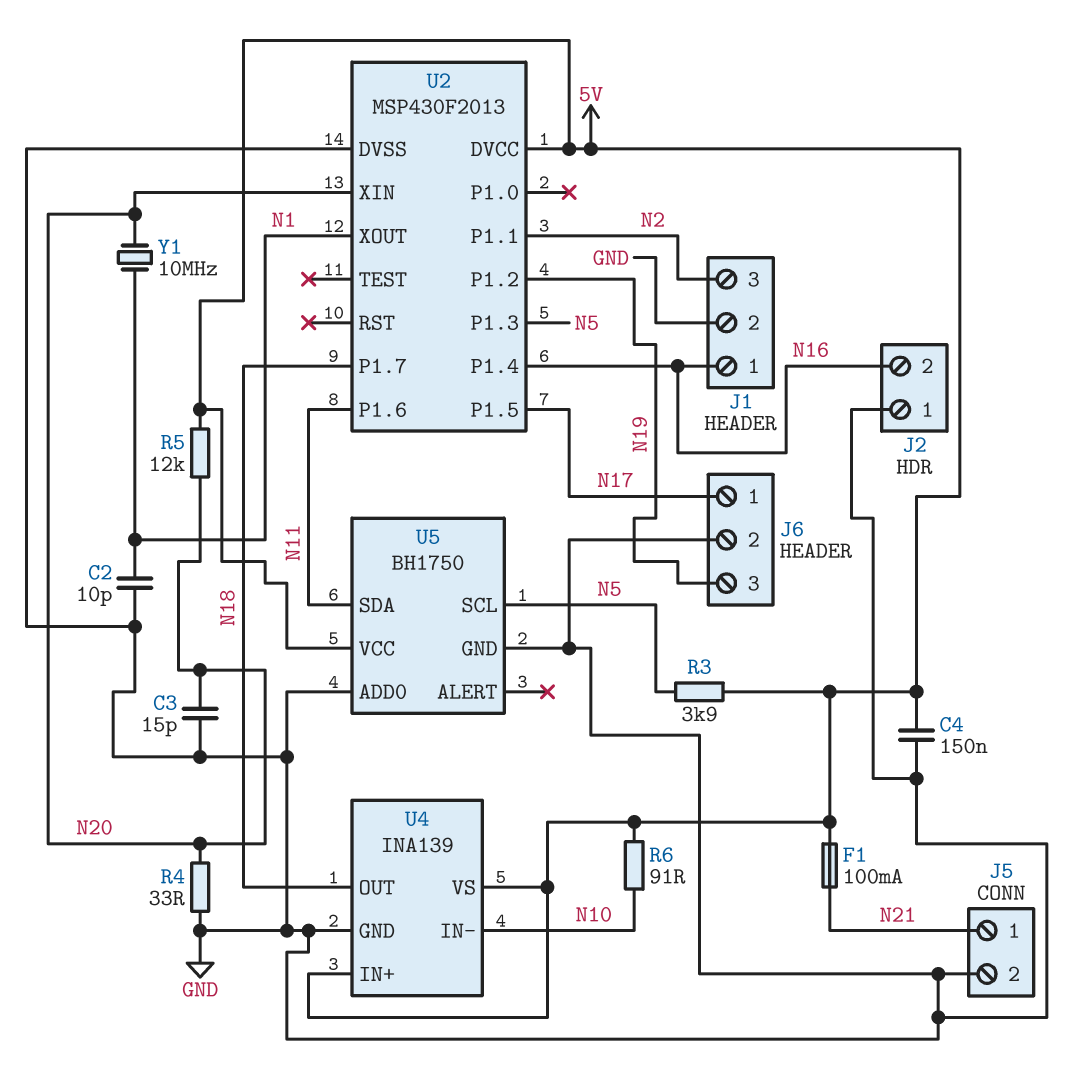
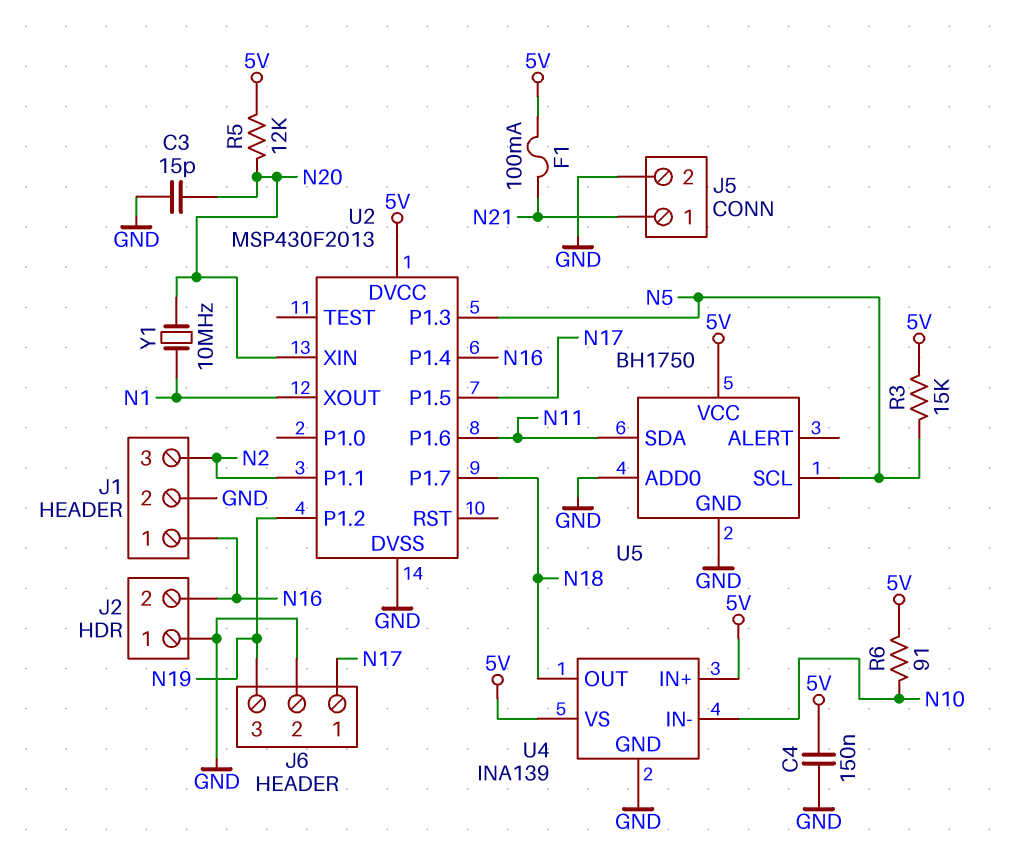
C2: 10pF (GND, N1) -> none
R3: 3.9k (5V, N5) -> 15k (5V, N5)
R4: 33 (GND, N20) -> none

